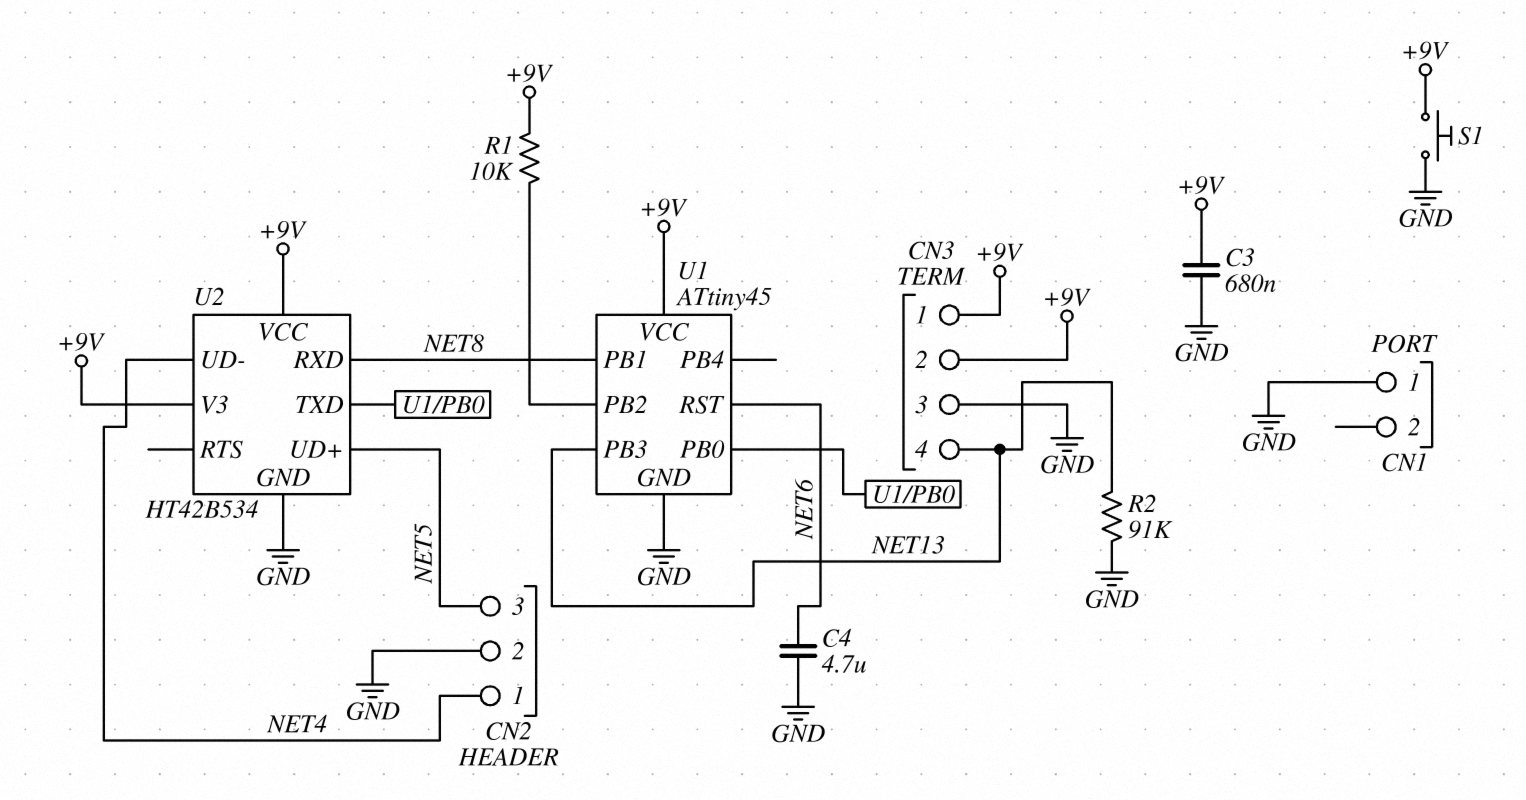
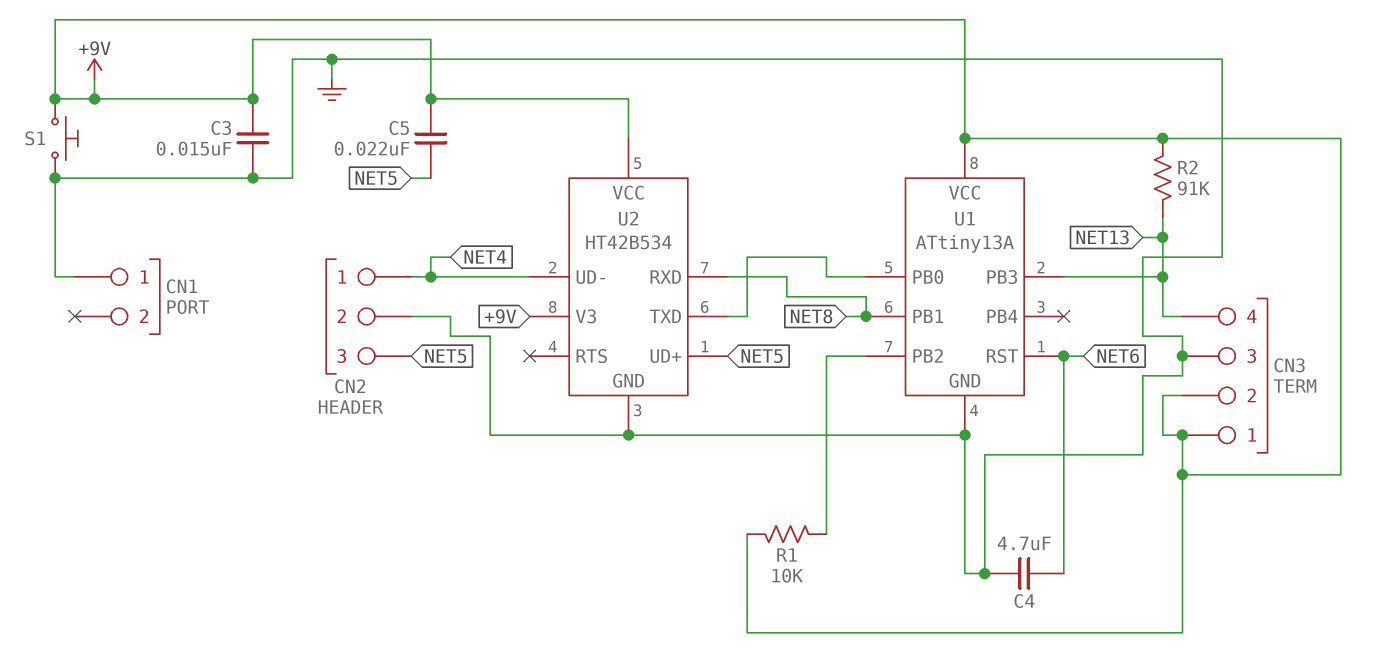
C3: 680nF (+9V, GND) -> 15nF (+9V, GND)
C5: none -> 22nF (+9V, NET5)
R2: 91k (GND, NET13) -> 91k (+9V, NET13)
U1: ATtiny45 -> ATtiny13A

